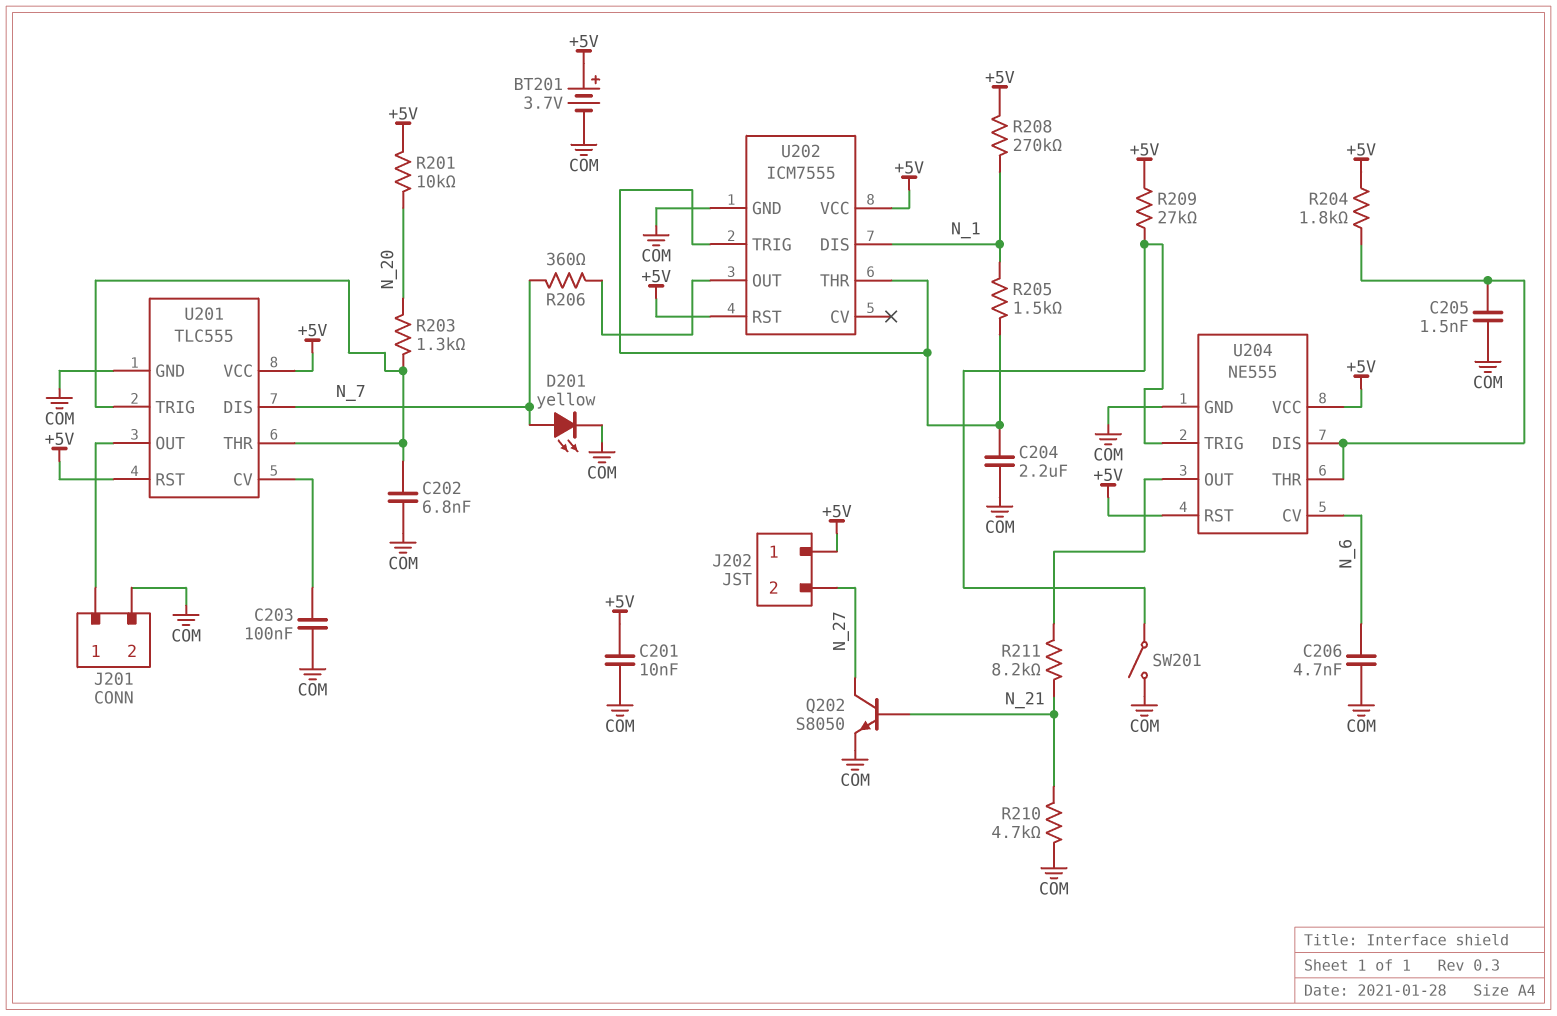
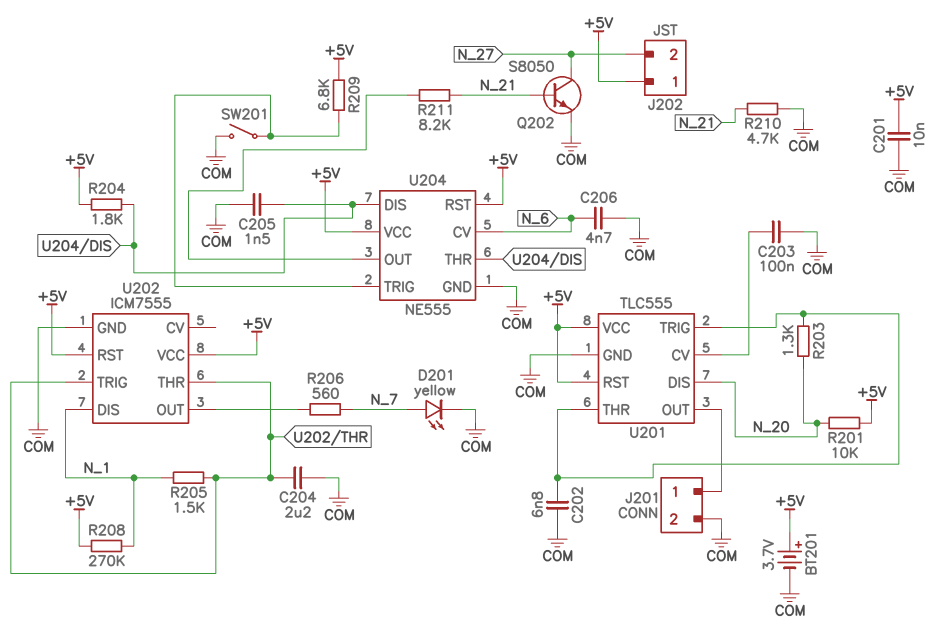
R206: 360 (N_7, U202/OUT) -> 560 (N_7, U202/OUT)
R209: 27k (+5V, U204/TRIG) -> 6.8k (+5V, U204/TRIG)
U201 pin DIS: N_7 -> N_20

